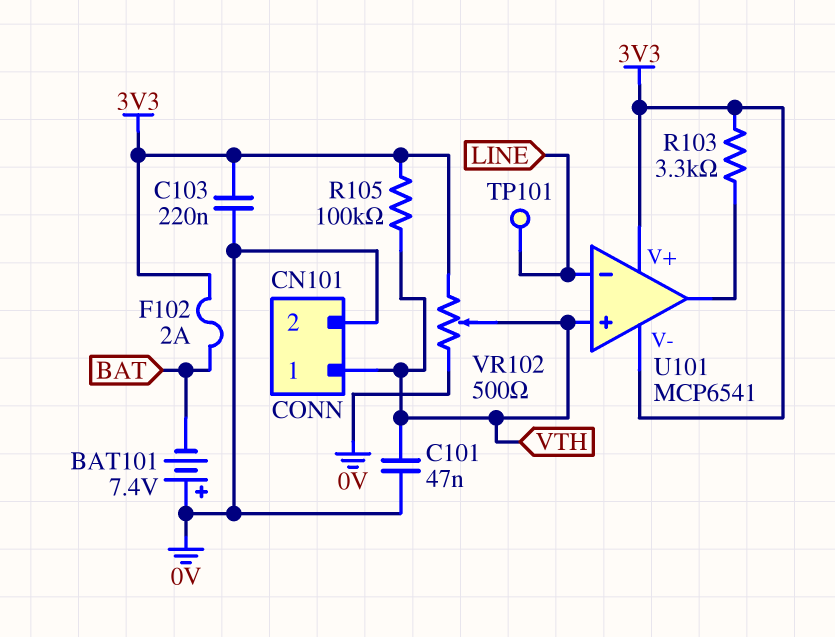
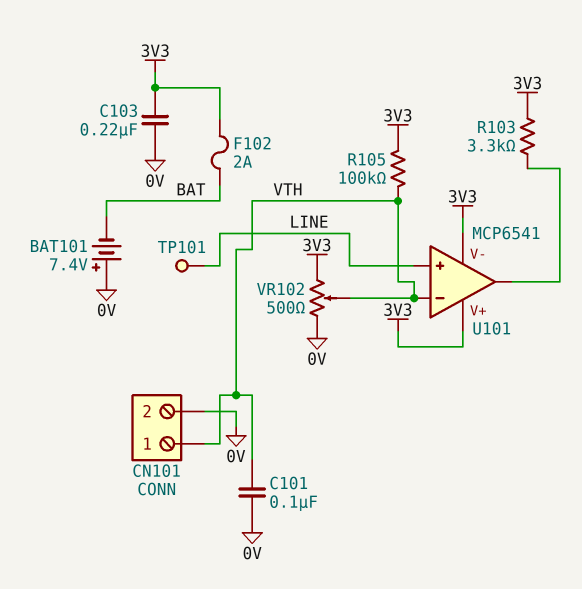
C101: 47nF (0V, VTH) -> 100nF (0V, VTH)
U101 pin in+: VTH -> LINE
U101 pin in-: LINE -> VTH

